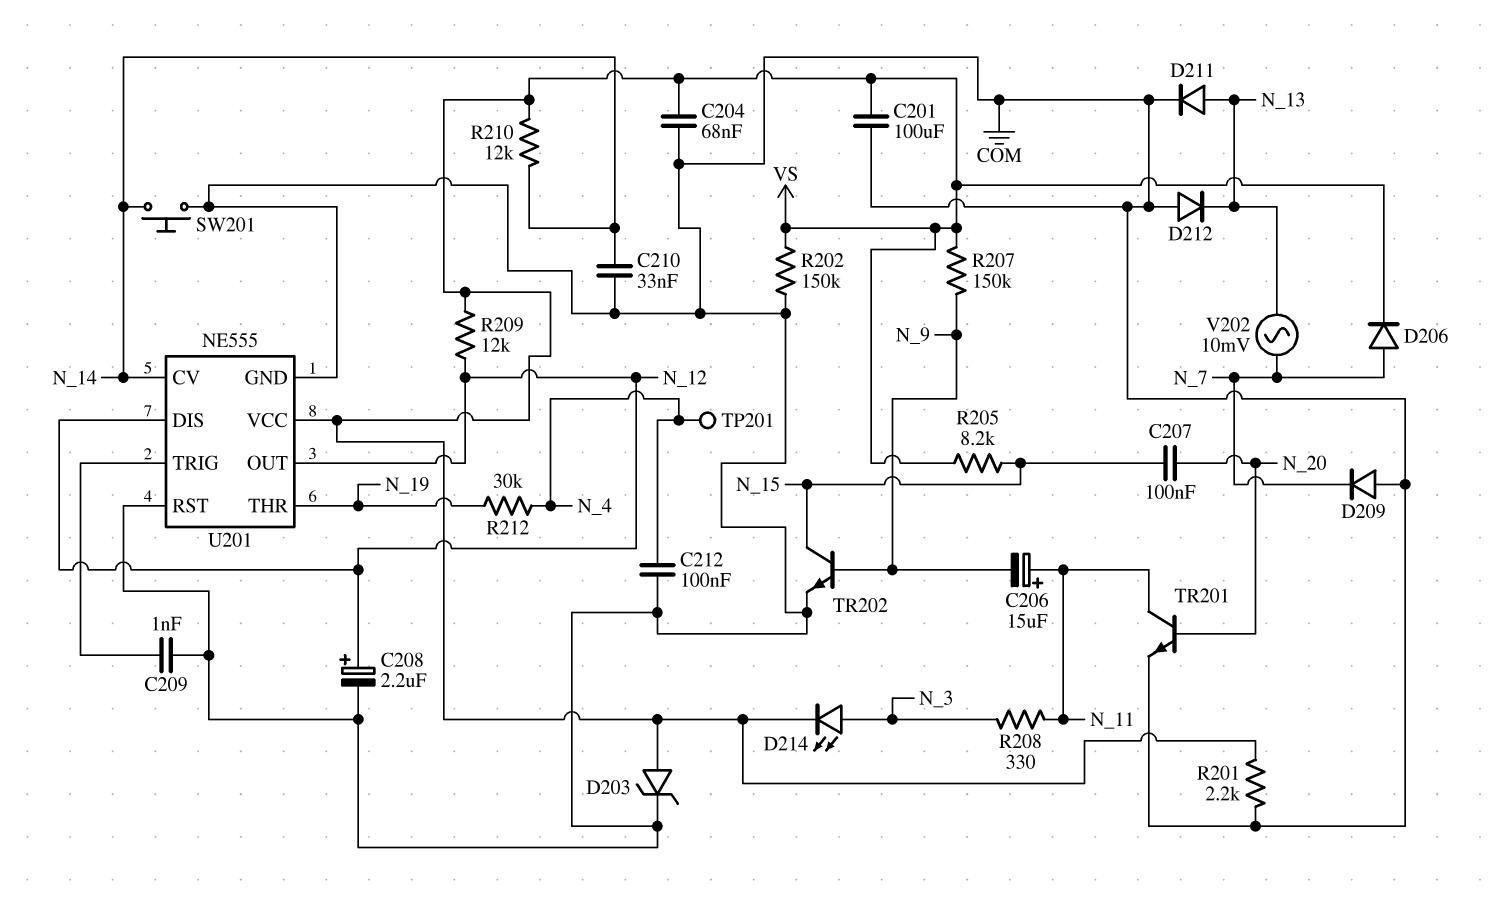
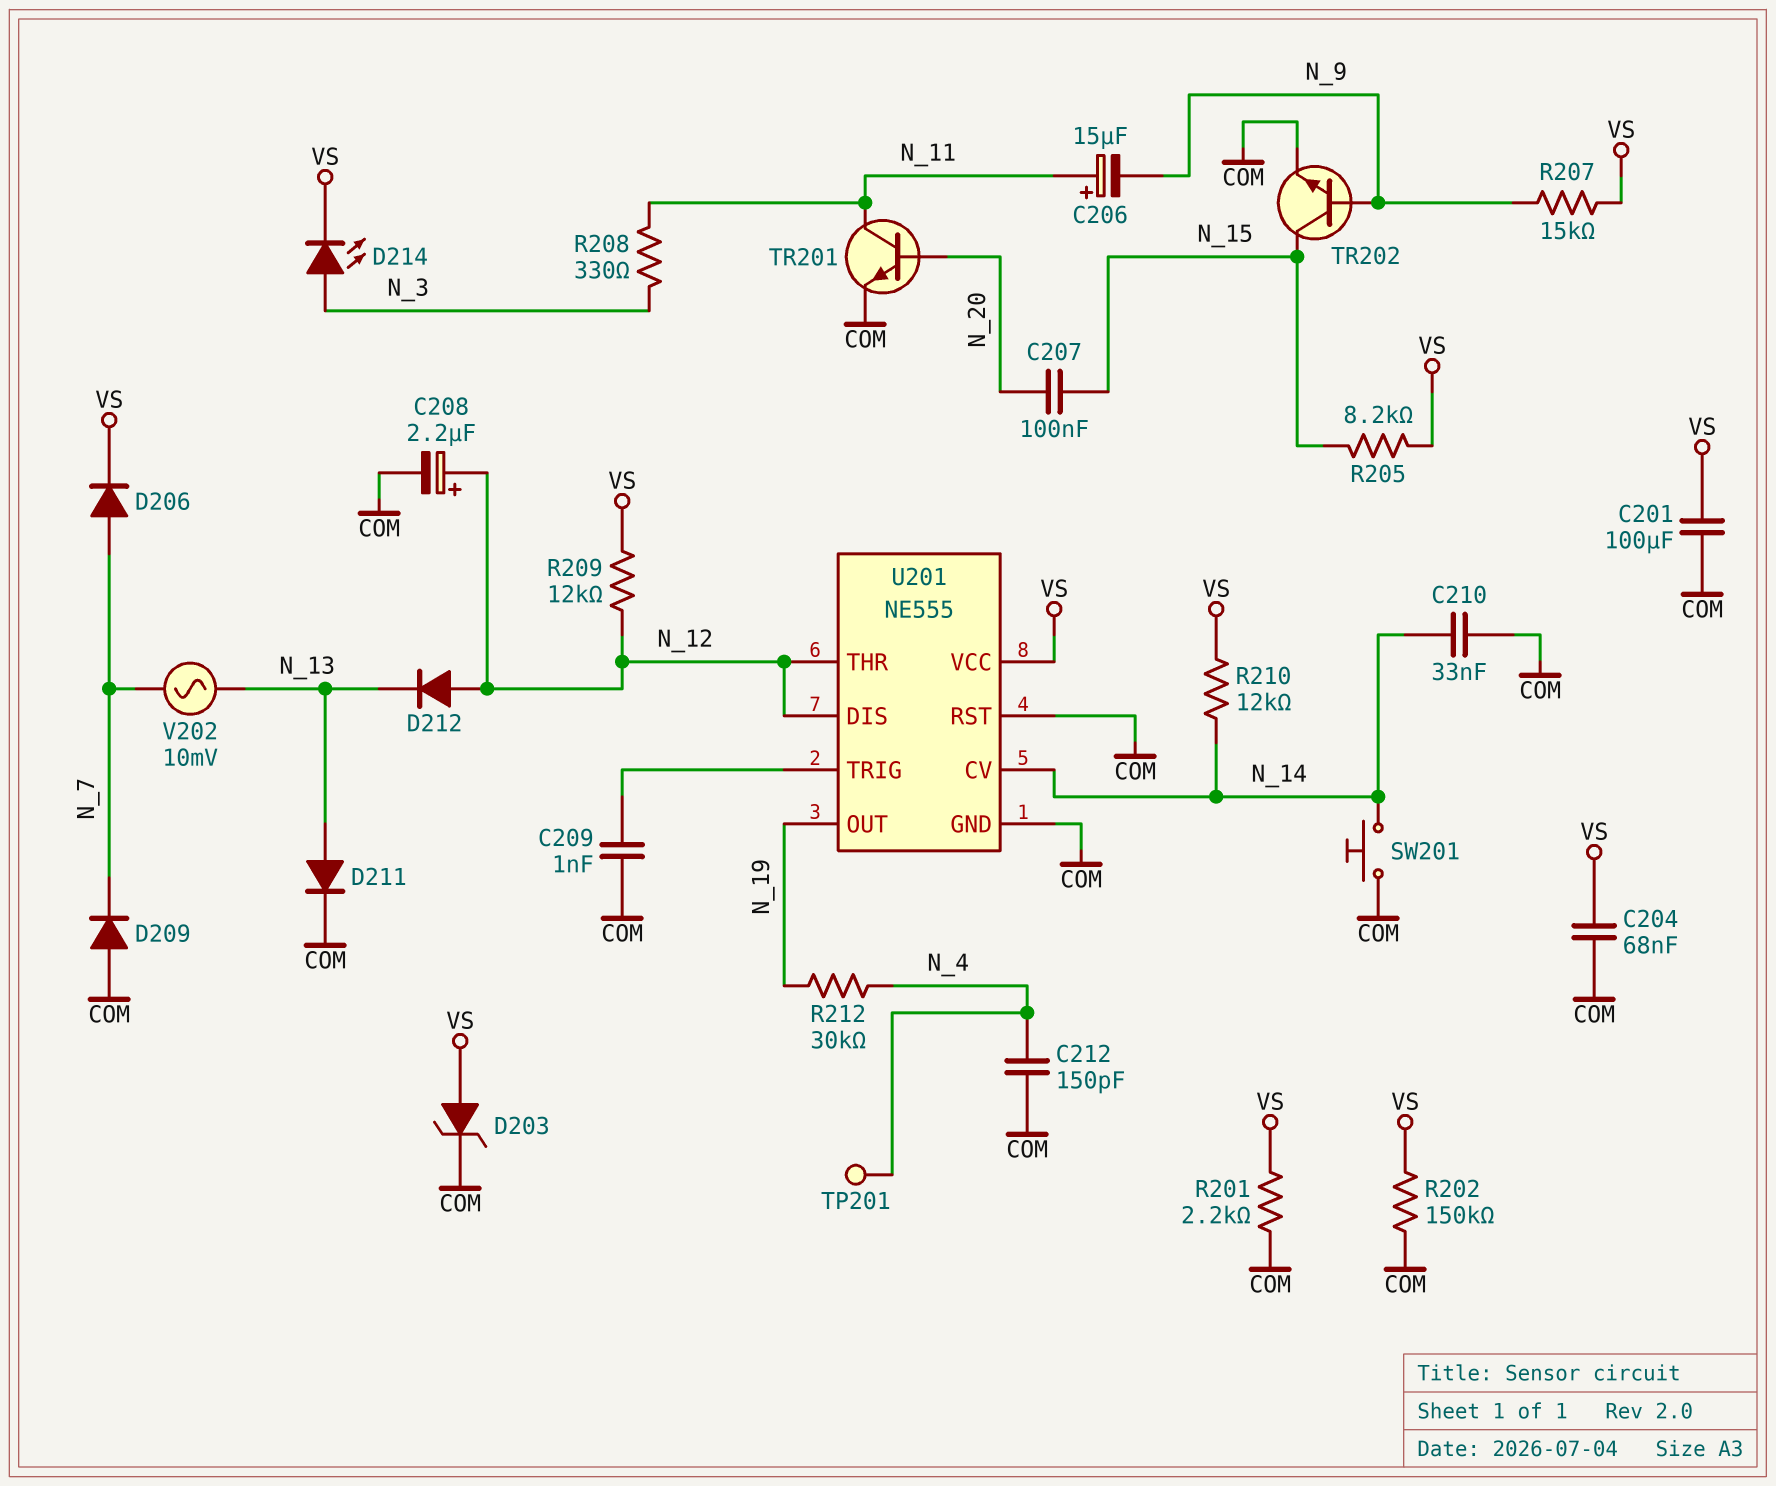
C212: 100nF (COM, N_4) -> 150pF (COM, N_4)
D212: diode (A COM, K N_13) -> diode (A N_12, K N_13)
R207: 150k (N_9, VS) -> 15k (N_9, VS)
U201 pin OUT: N_12 -> N_19
U201 pin THR: N_19 -> N_12

